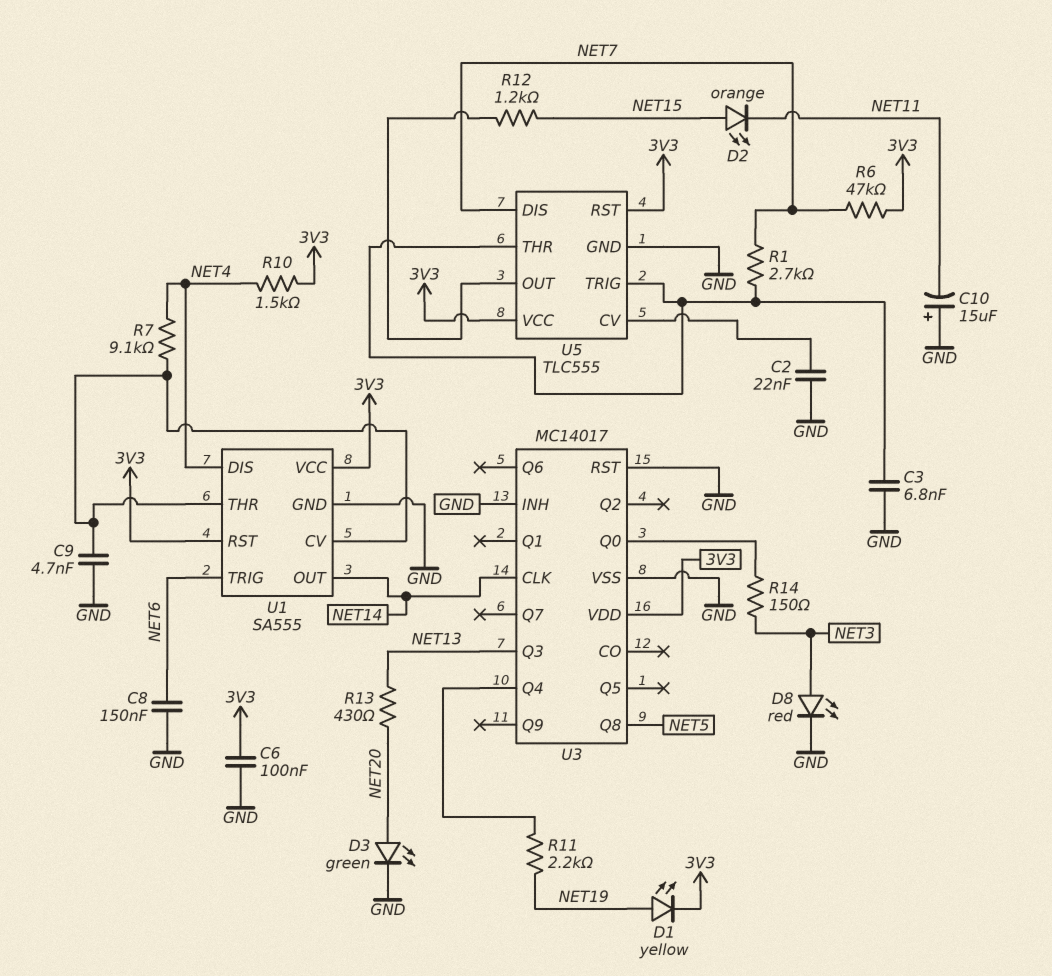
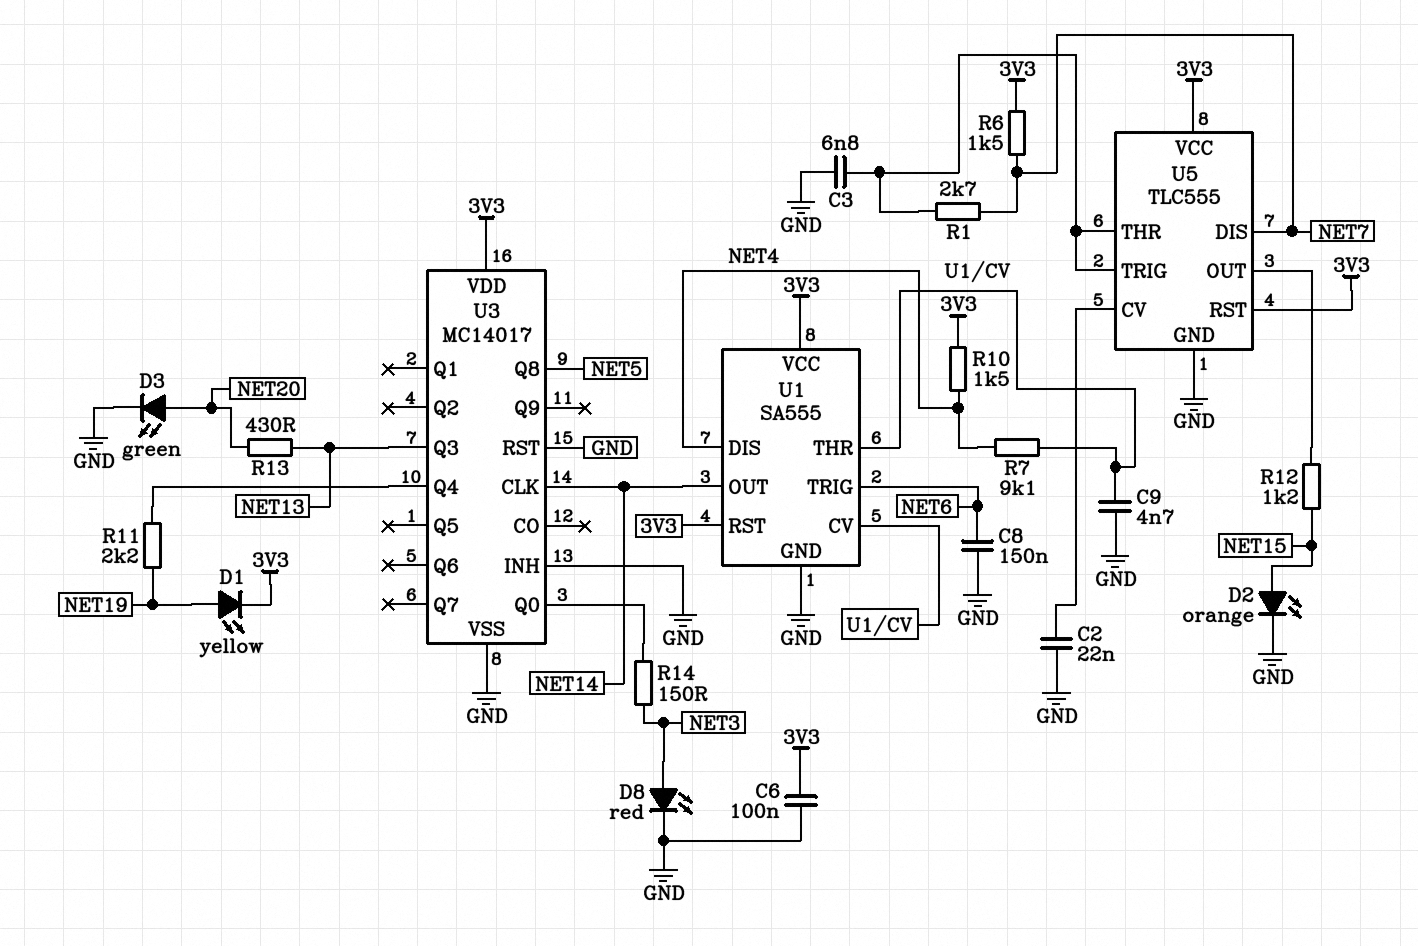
C10: 15uF (plus GND, minus NET11) -> none
D2: LED orange (A NET15, K NET11) -> LED orange (A NET15, K GND)
R6: 47k (3V3, NET7) -> 1.5k (3V3, NET7)

